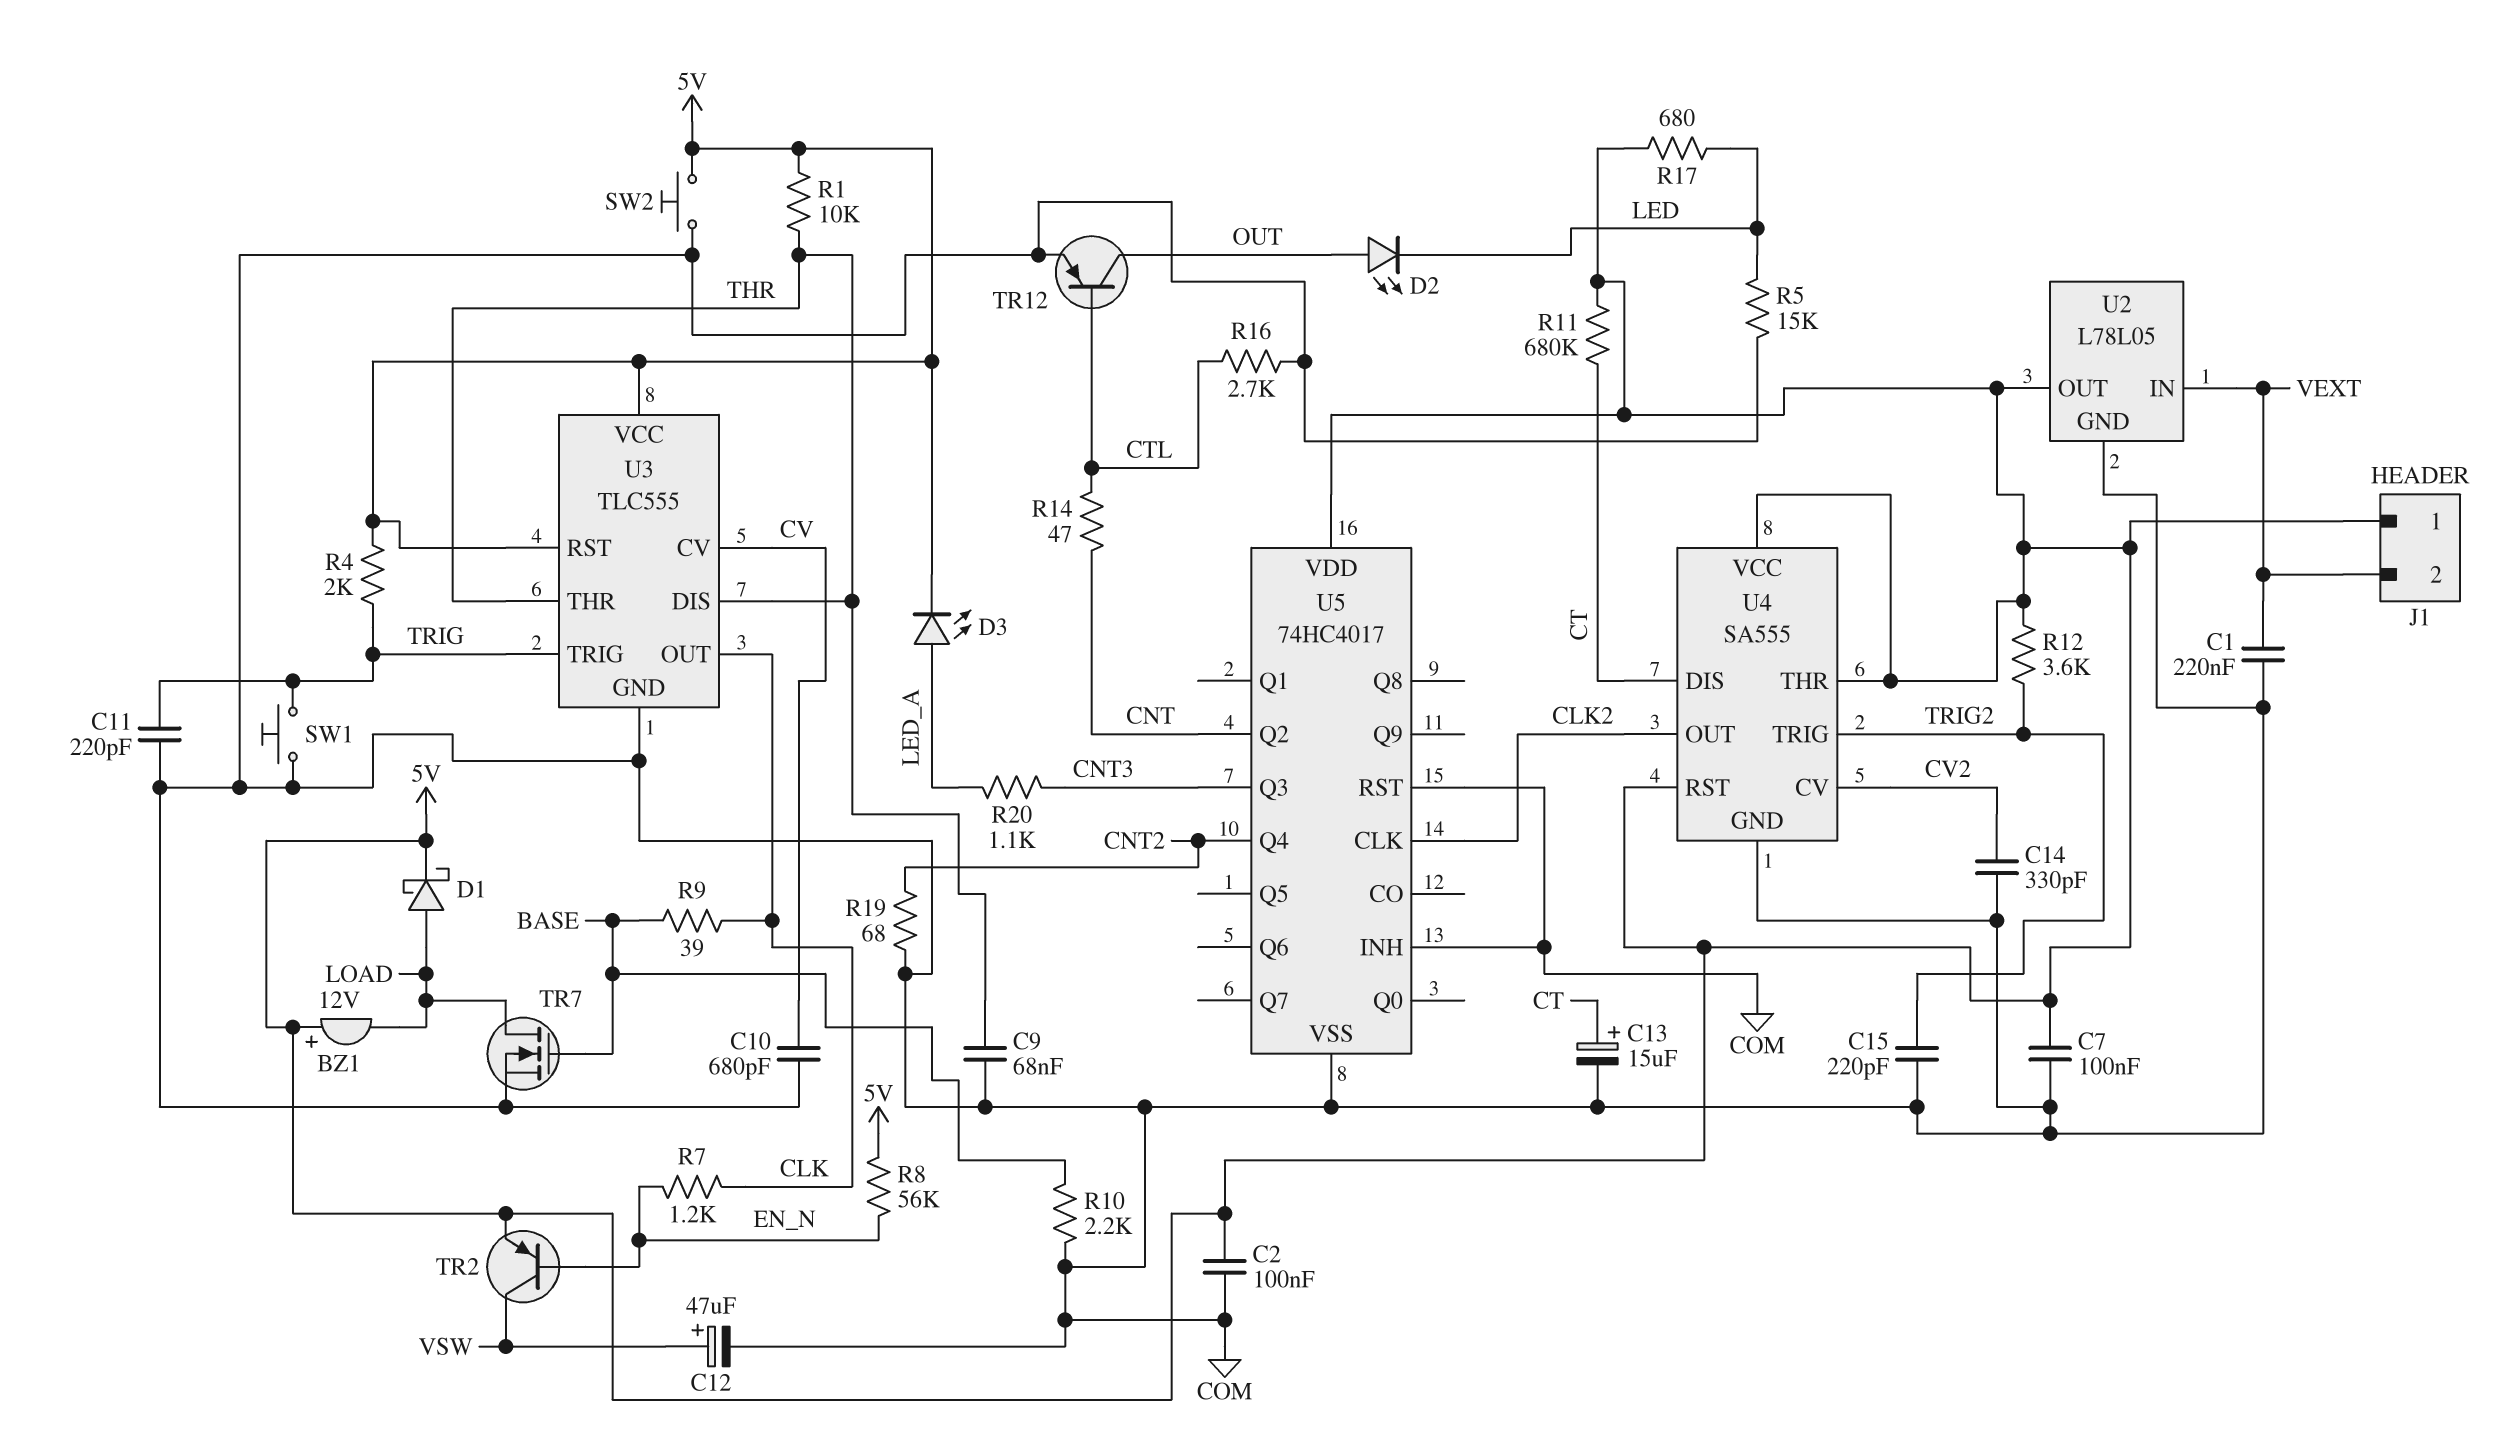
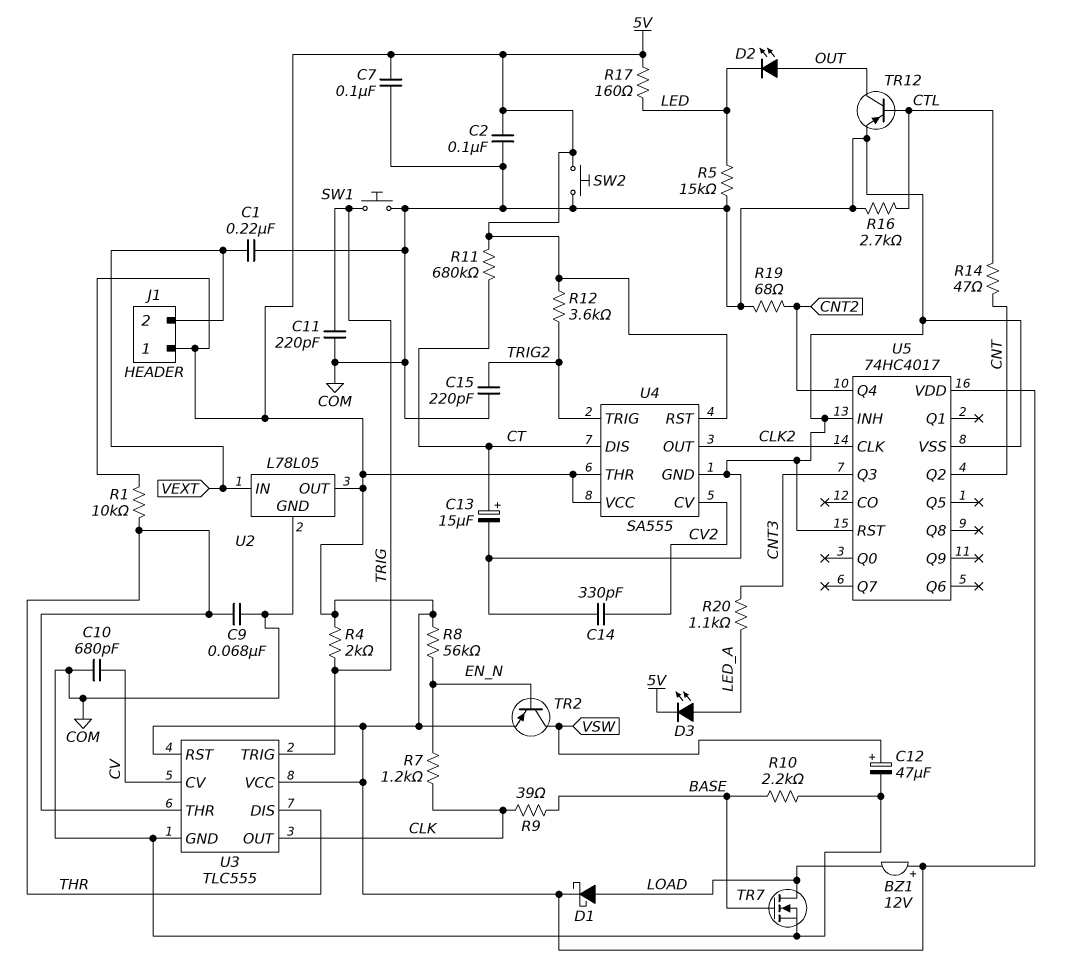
R17: 680 (5V, LED) -> 160 (5V, LED)

